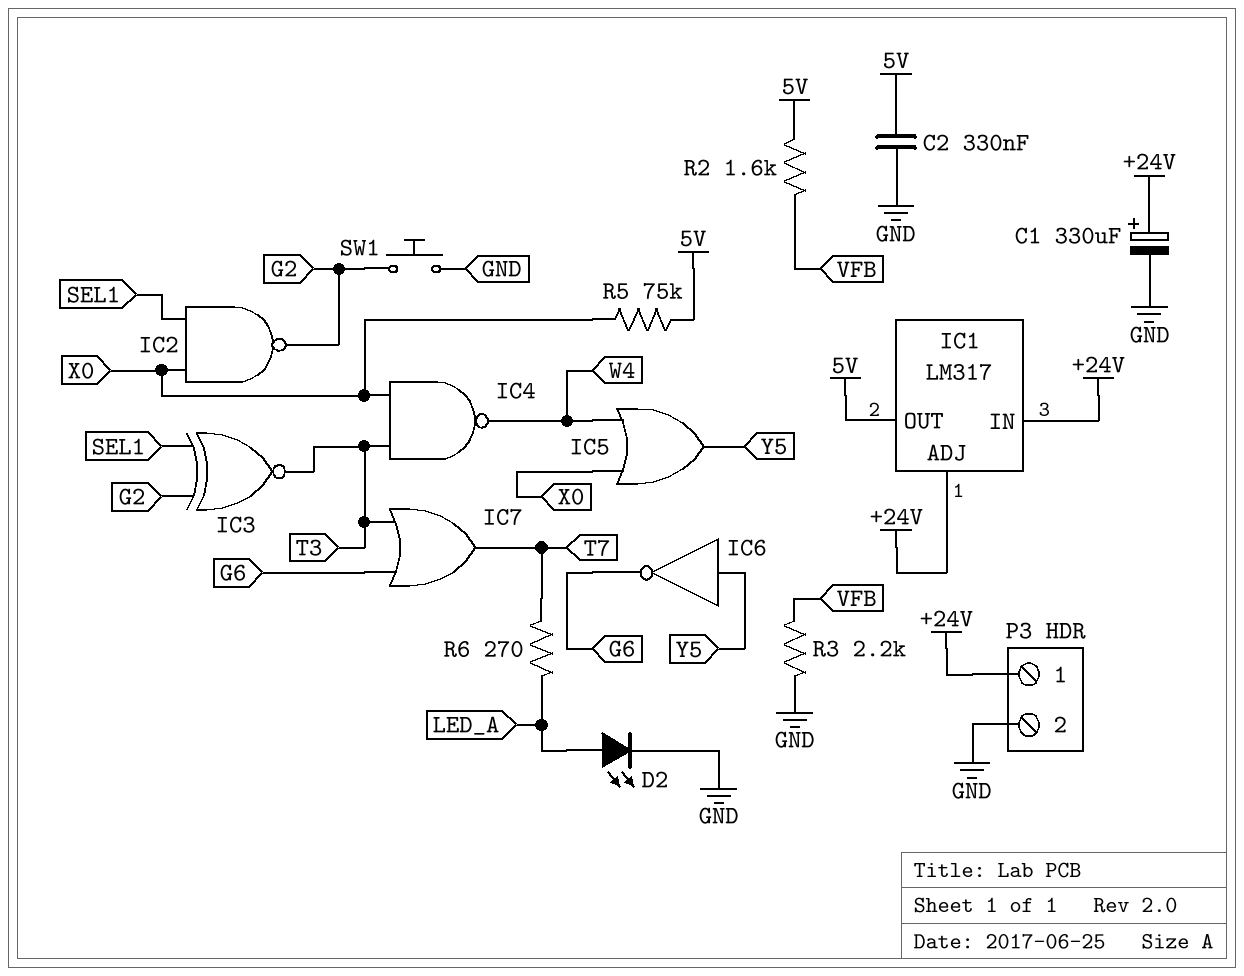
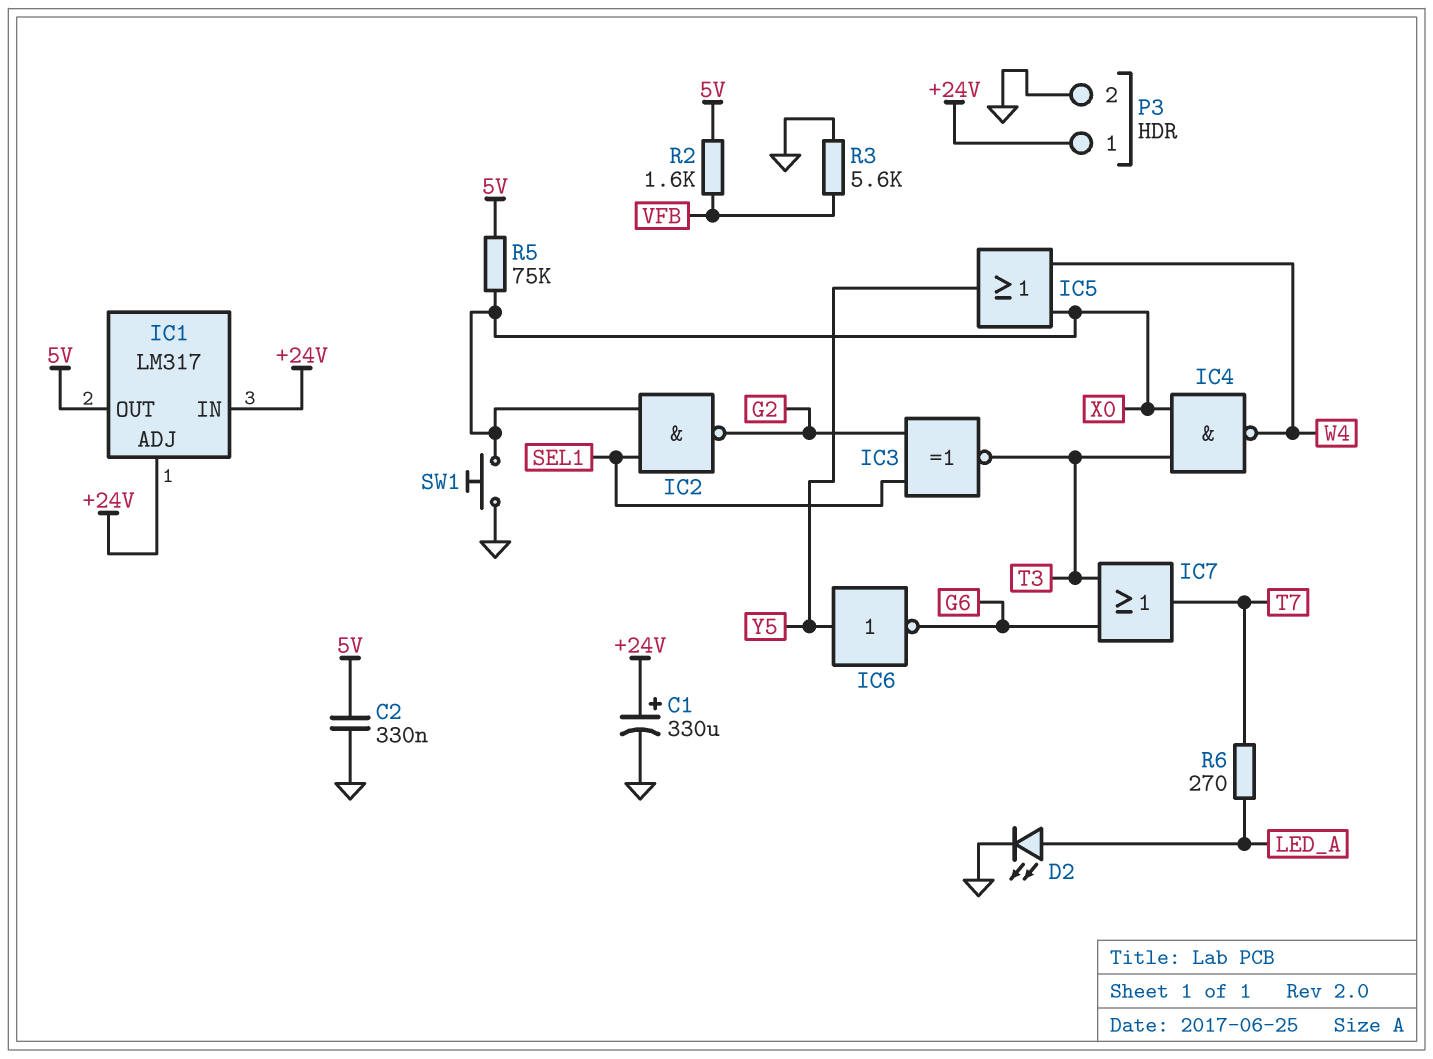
R3: 2.2k (GND, VFB) -> 5.6k (GND, VFB)
SW1: button (G2, GND) -> button (GND, X0)

